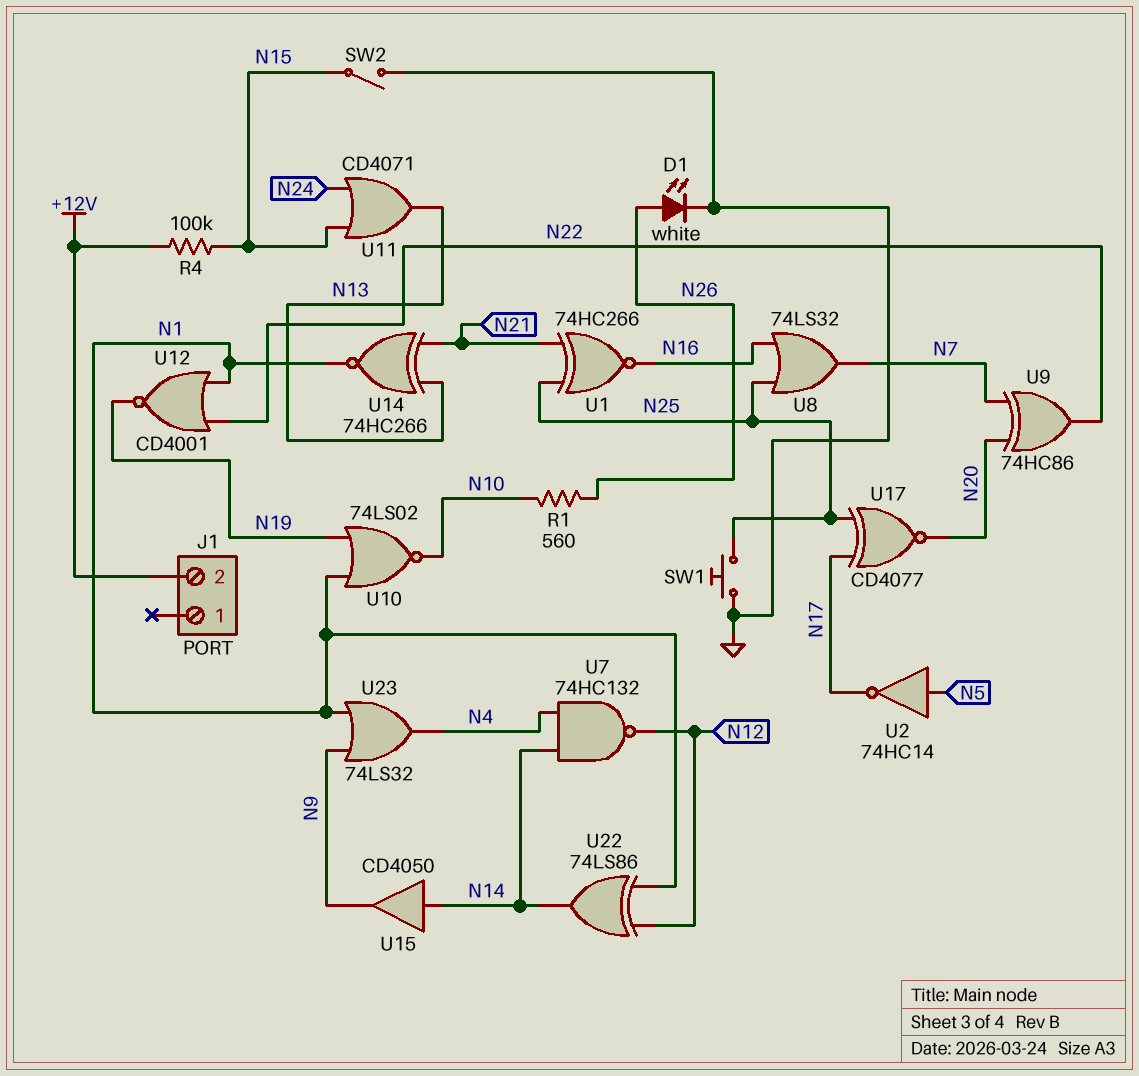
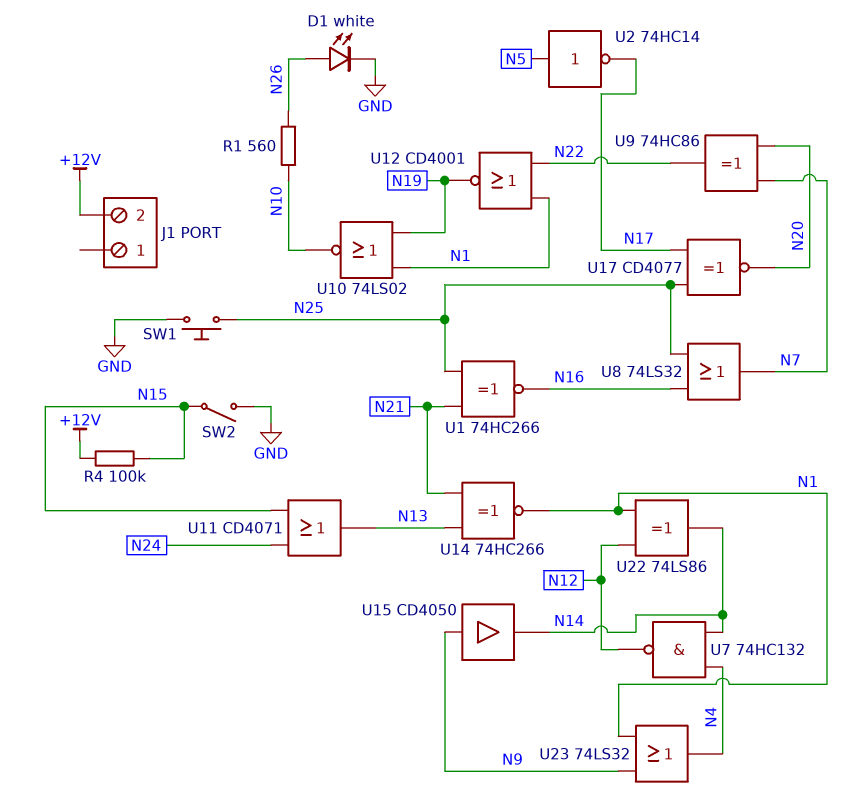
U15: buffer CD4050 (in N14, out N9) -> buffer CD4050 (in N9, out N14)

